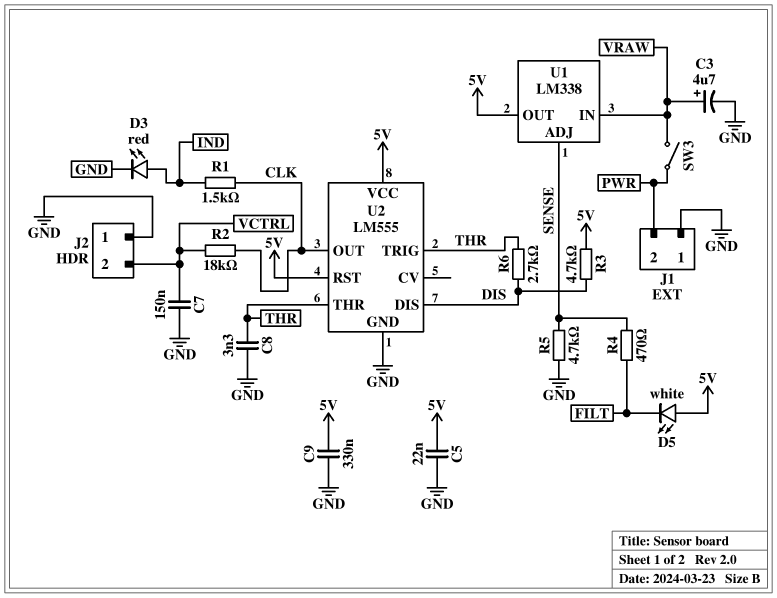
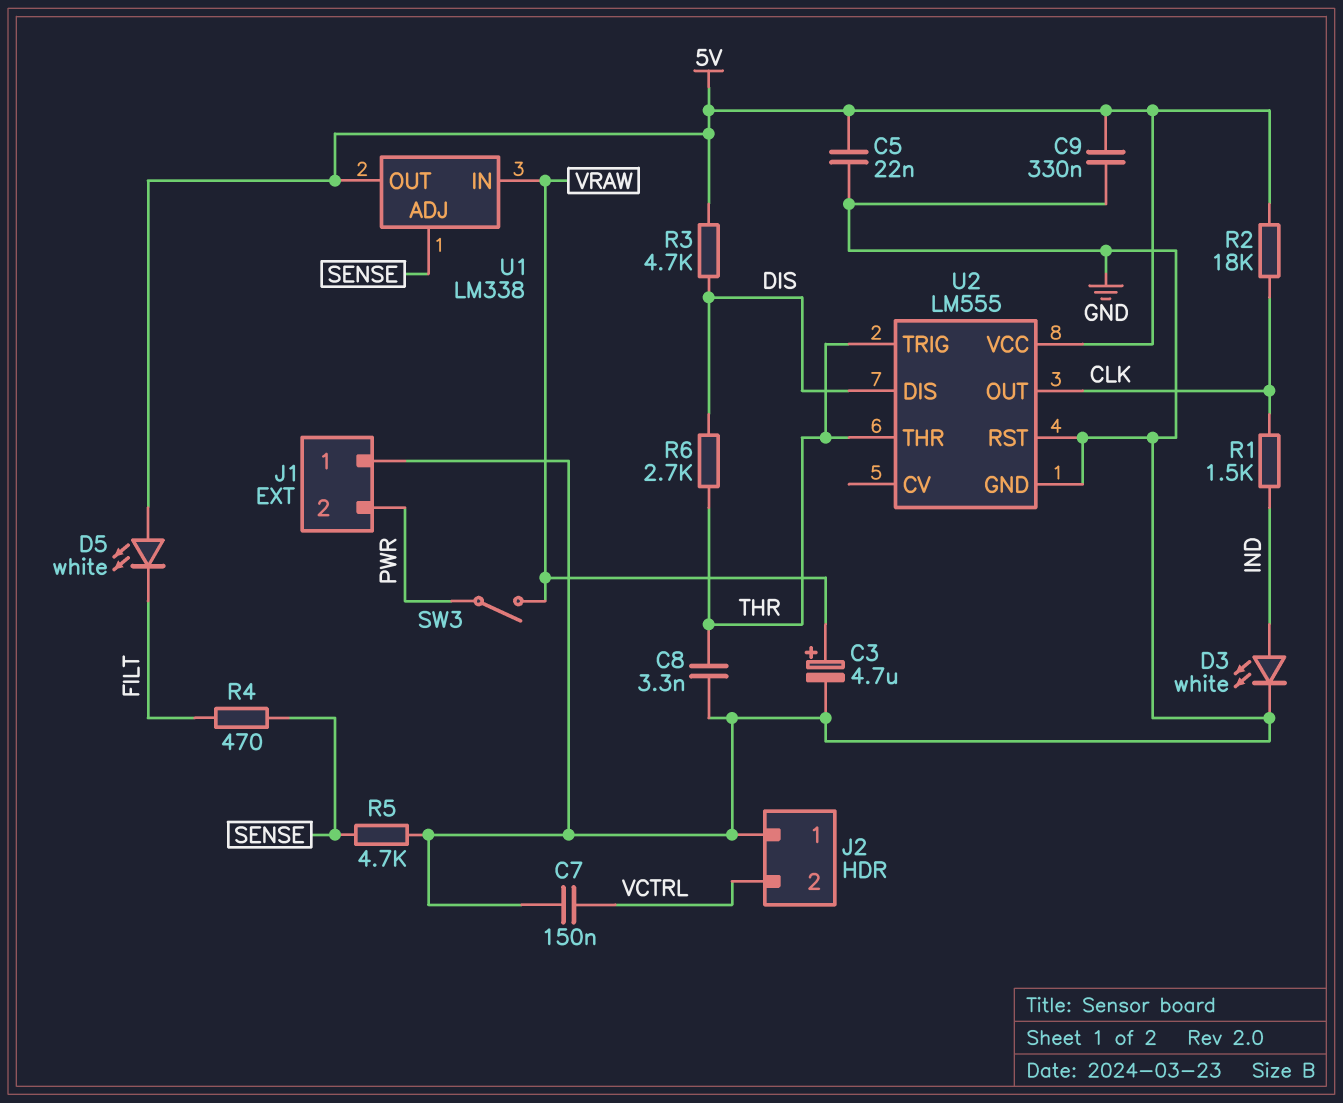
D3: LED red (A IND, K GND) -> LED white (A IND, K GND)
R2: 18k (CLK, VCTRL) -> 18k (5V, CLK)
U2 pin RST: 5V -> GND

